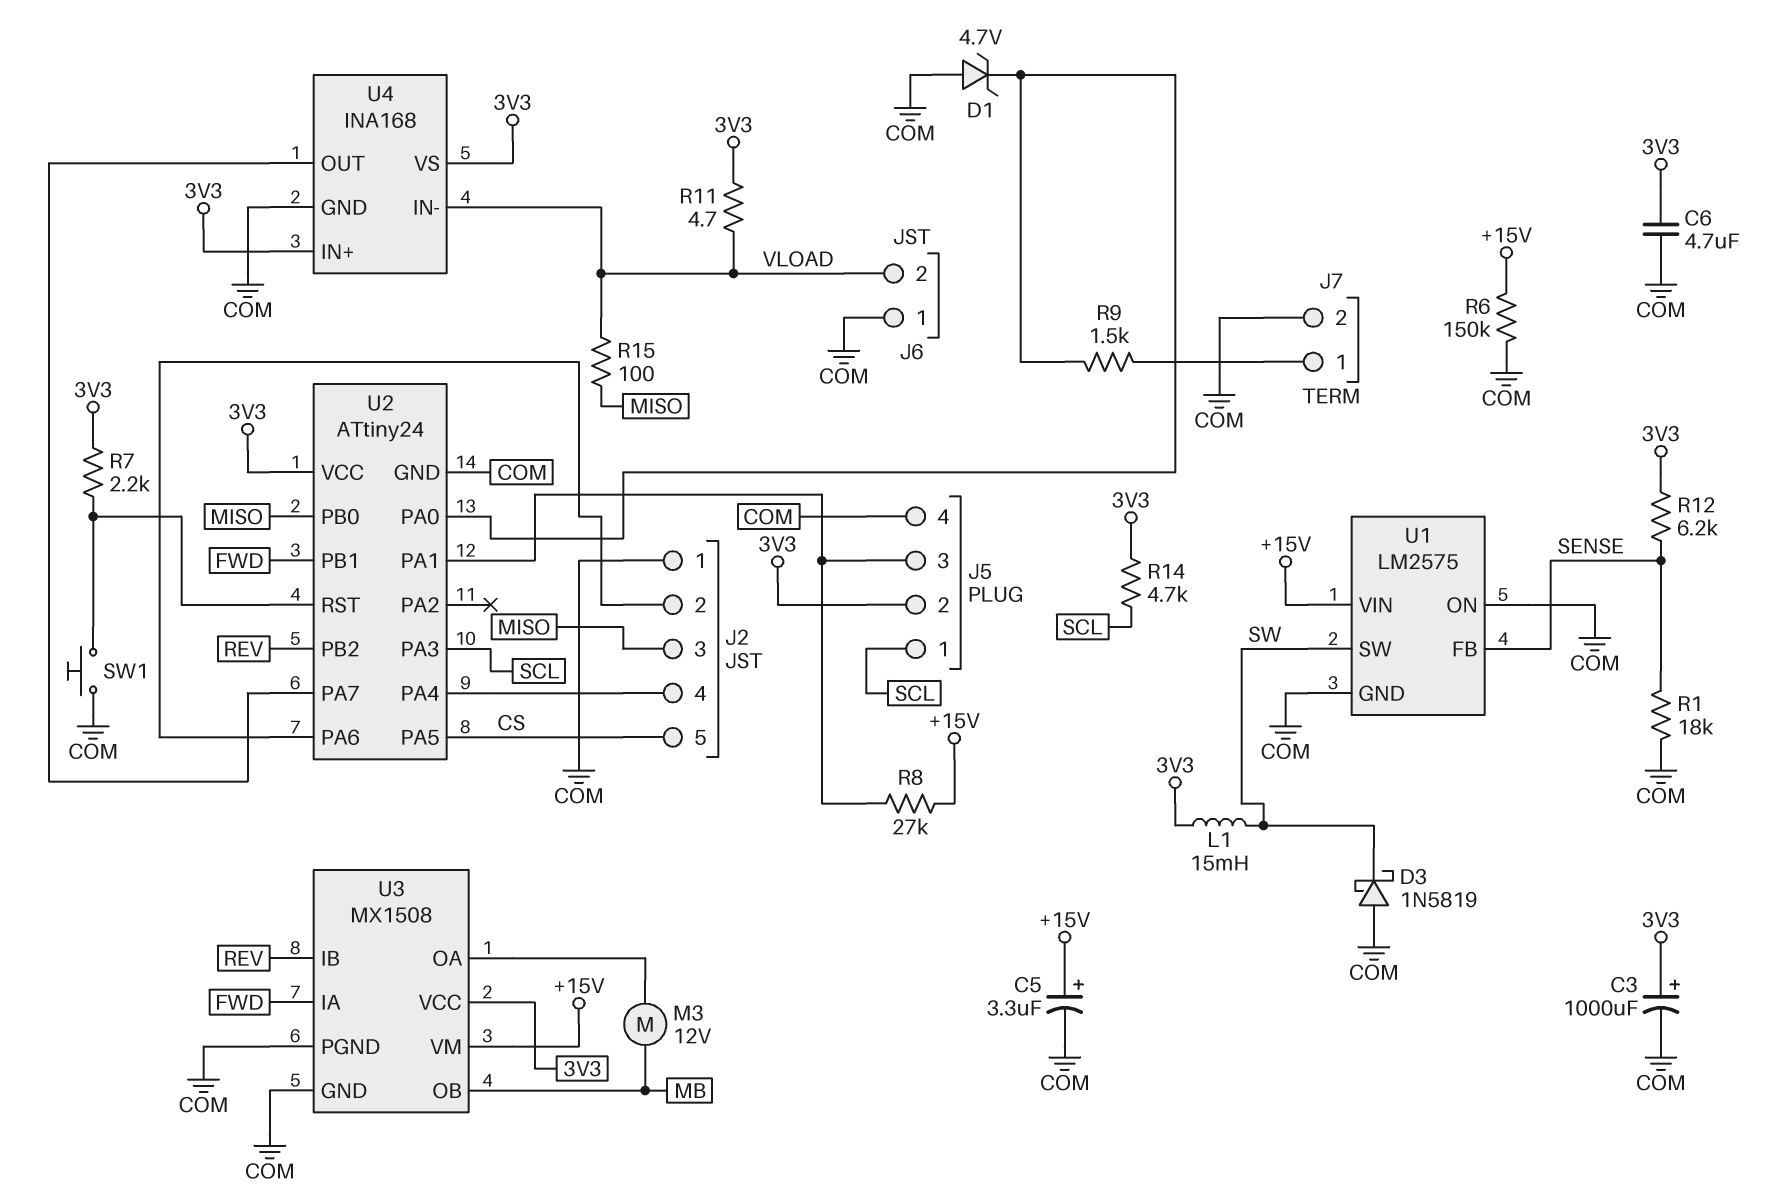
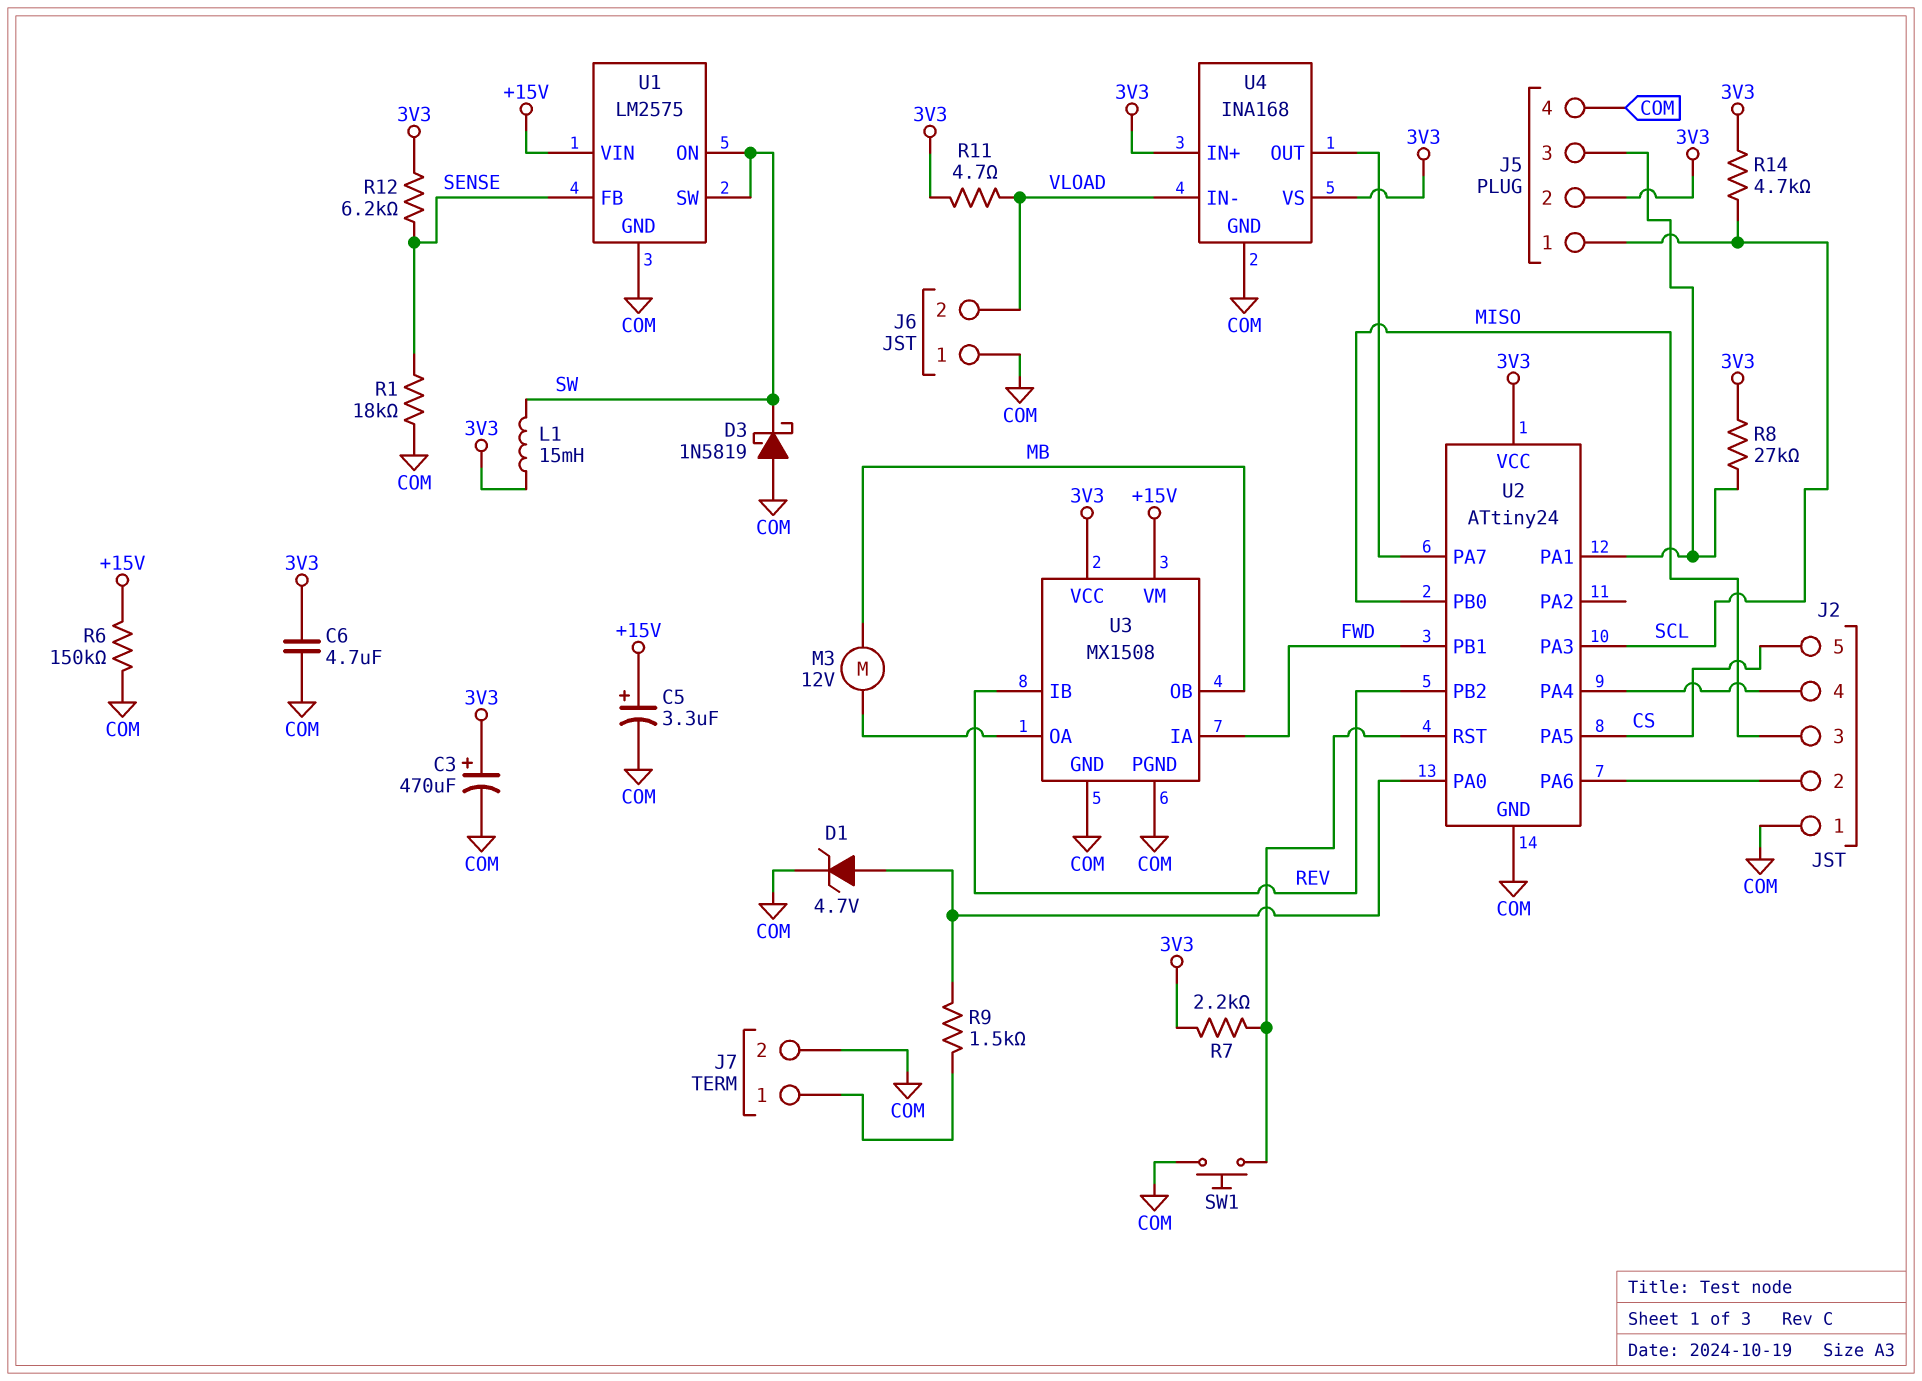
C3: 1000uF (plus 3V3, minus COM) -> 470uF (plus 3V3, minus COM)
D1: zener 4.7V (A COM, K U2/PA0) -> zener 4.7V (A U2/PA0, K COM)
R8: 27k (+15V, J5/3) -> 27k (3V3, J5/3)
R15: 100 (MISO, VLOAD) -> none
U1 pin ON: COM -> SW

